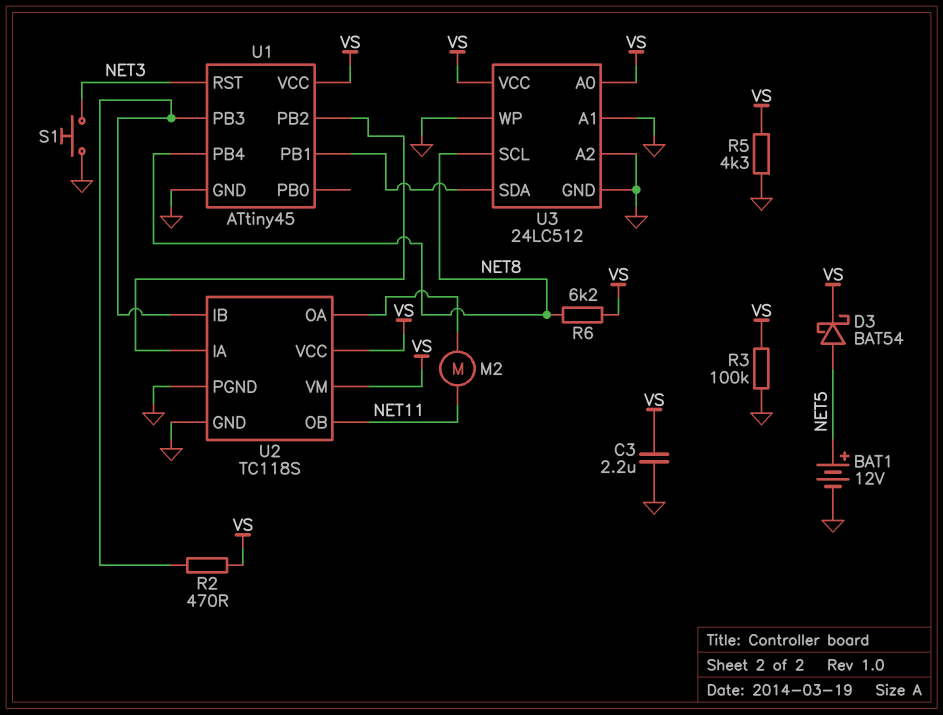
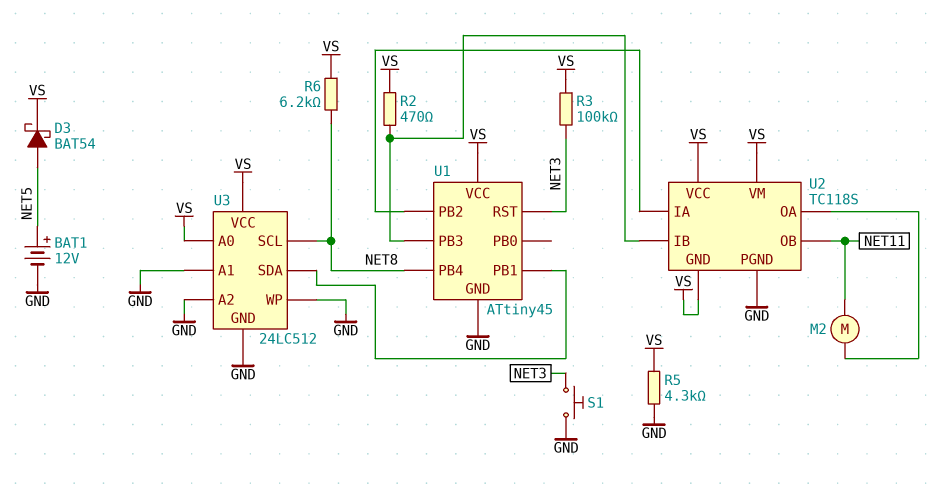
C3: 2.2uF (GND, VS) -> none
R3: 100k (GND, VS) -> 100k (NET3, VS)
U2 pin GND: GND -> VS

